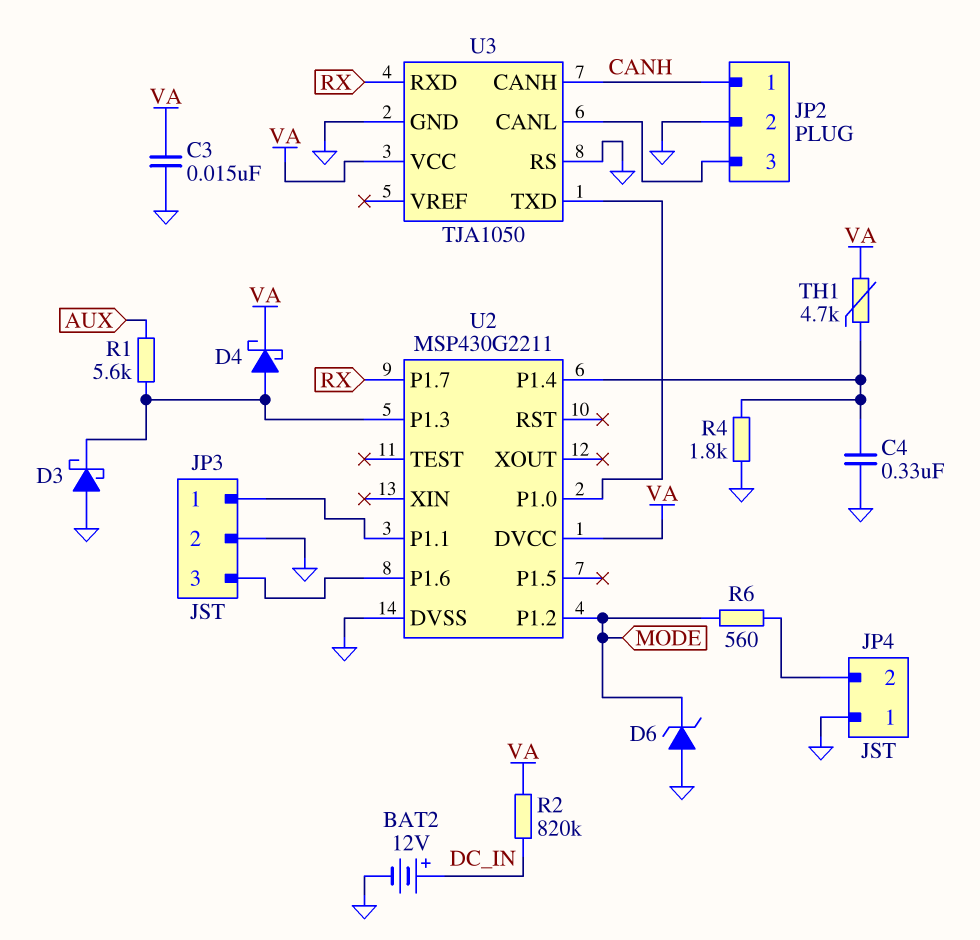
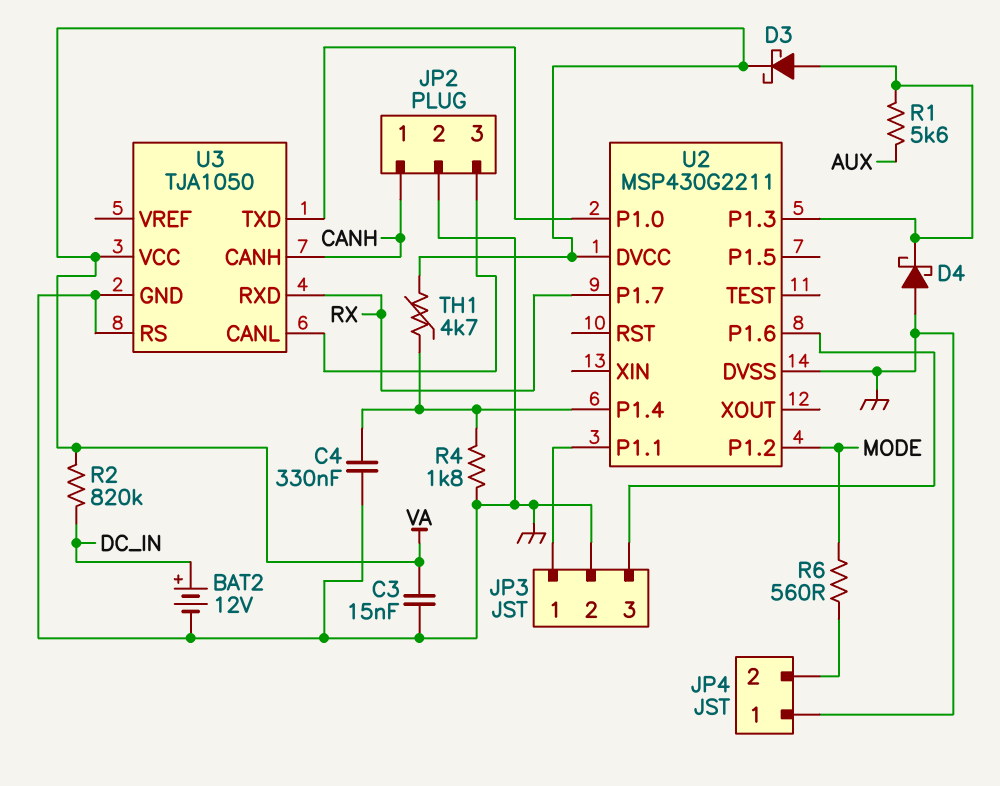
D3: schottky (A GND, K U2/P1.3) -> schottky (A U2/P1.3, K VA)
D4: schottky (A U2/P1.3, K VA) -> schottky (A GND, K U2/P1.3)
D6: zener (A GND, K MODE) -> none

